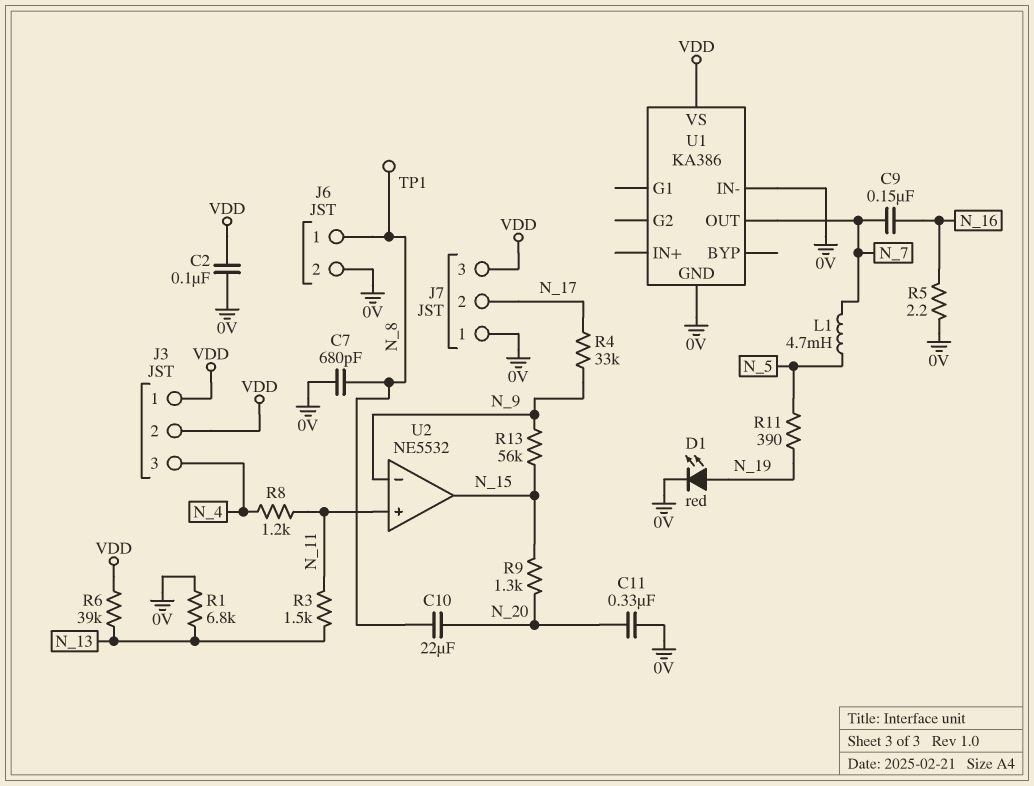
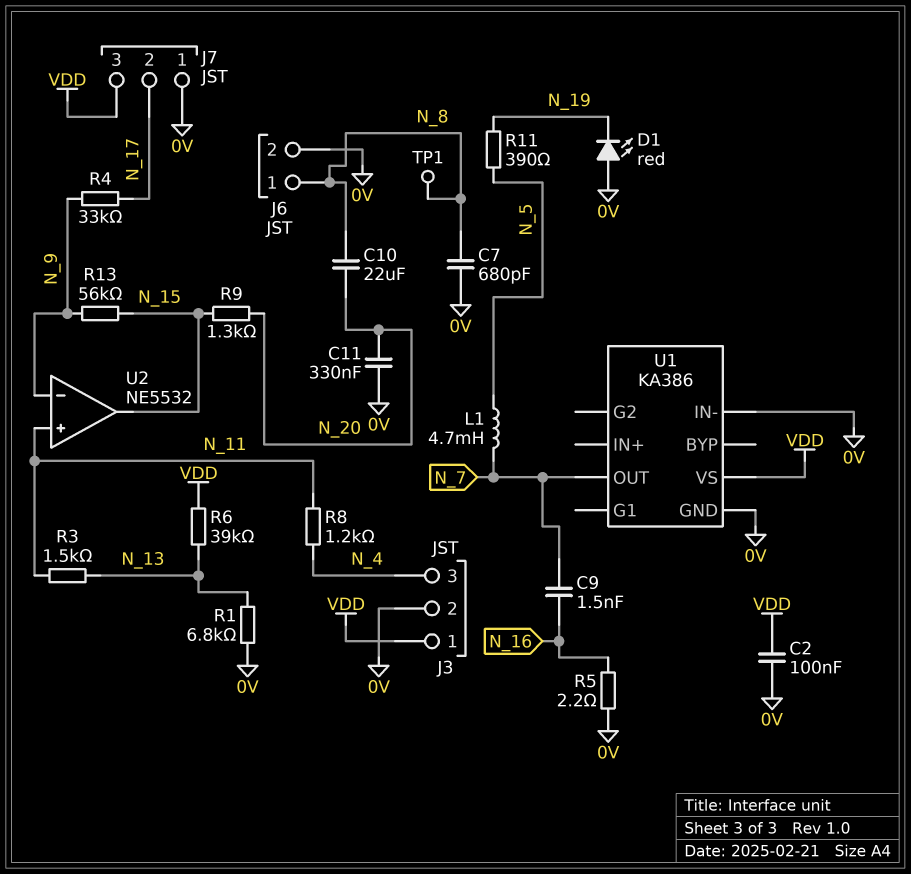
C9: 150nF (N_7, N_16) -> 1.5nF (N_7, N_16)
D1: LED red (A N_19, K 0V) -> LED red (A 0V, K N_19)
J3 pin 2: VDD -> 0V

